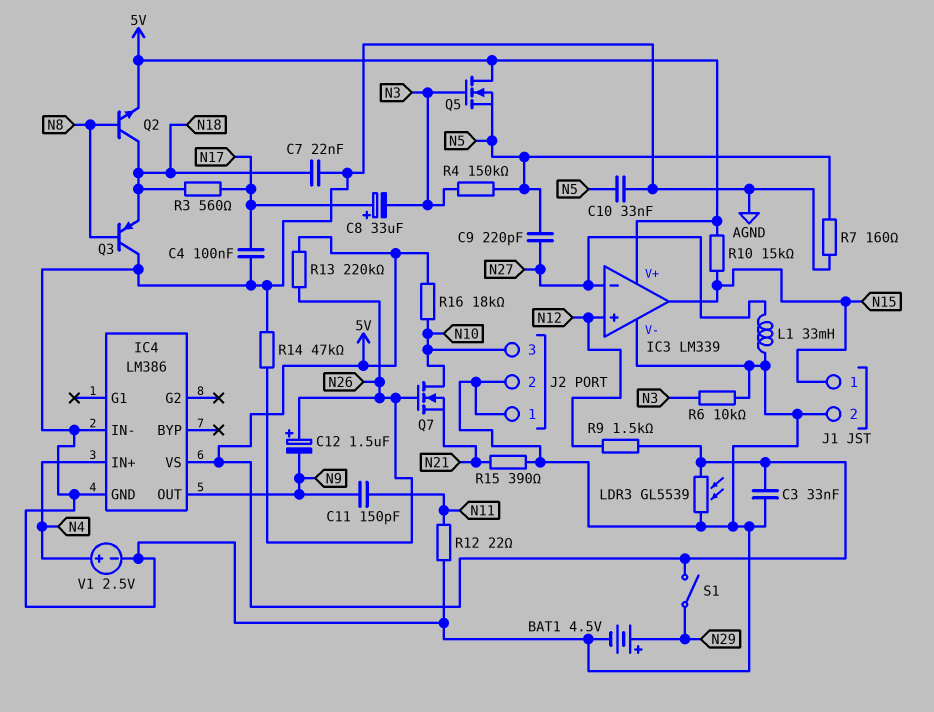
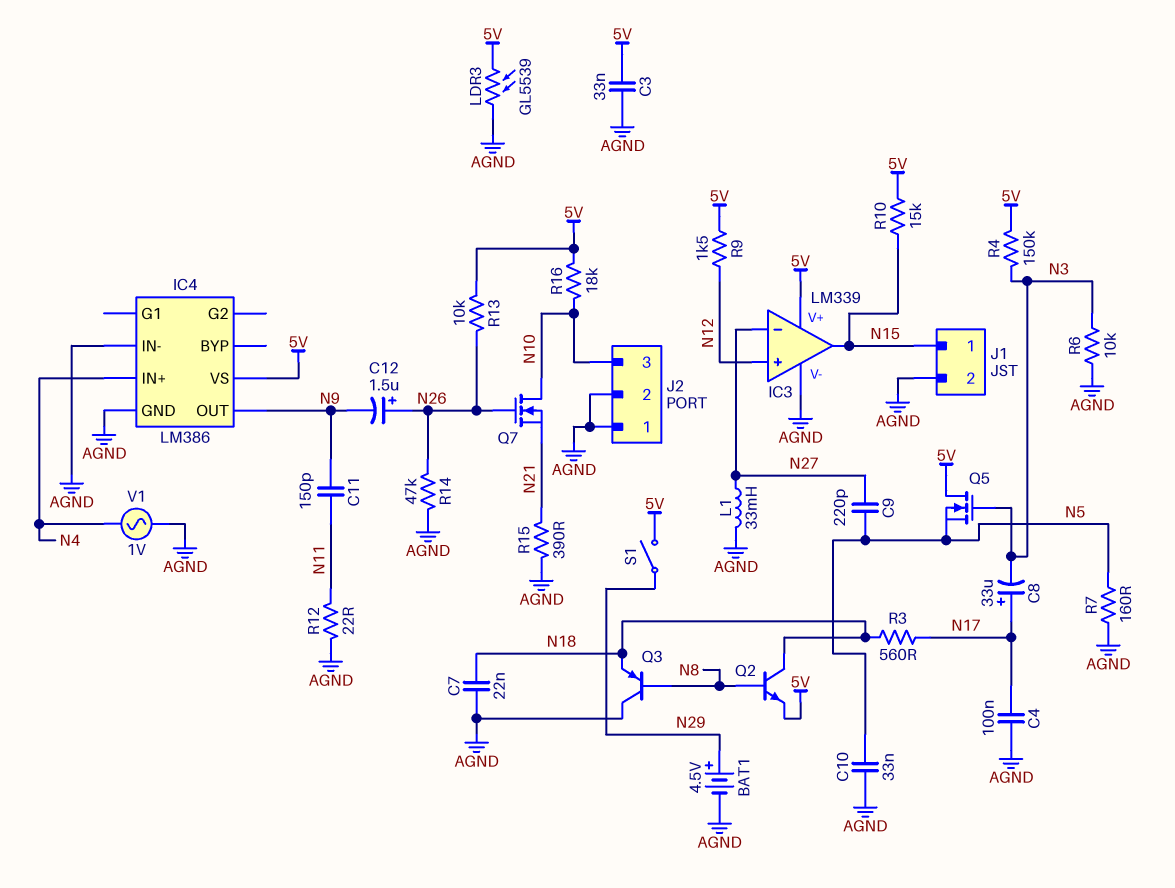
R4: 150k (N3, N5) -> 150k (5V, N3)
R13: 220k (5V, N26) -> 10k (5V, N26)
V1: 2.5V (plus N4, minus AGND) -> AC 1V (AGND, N4)

